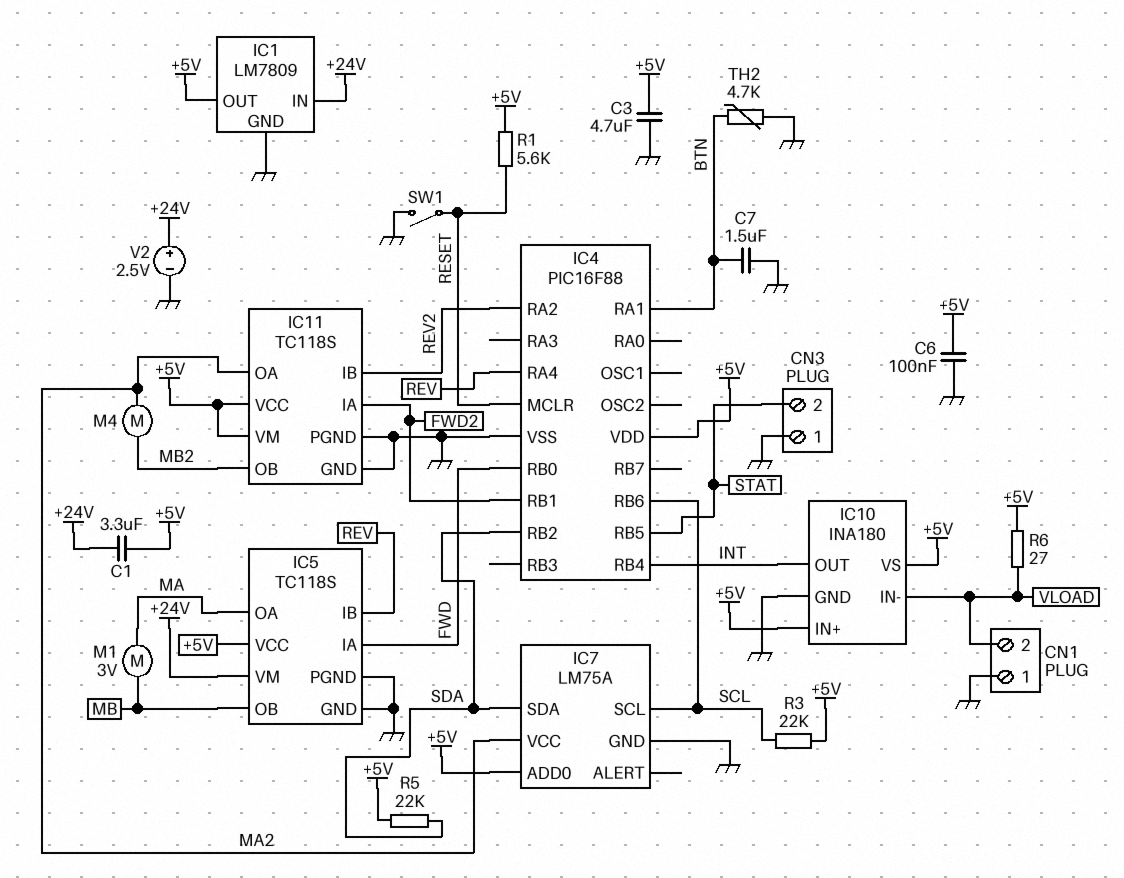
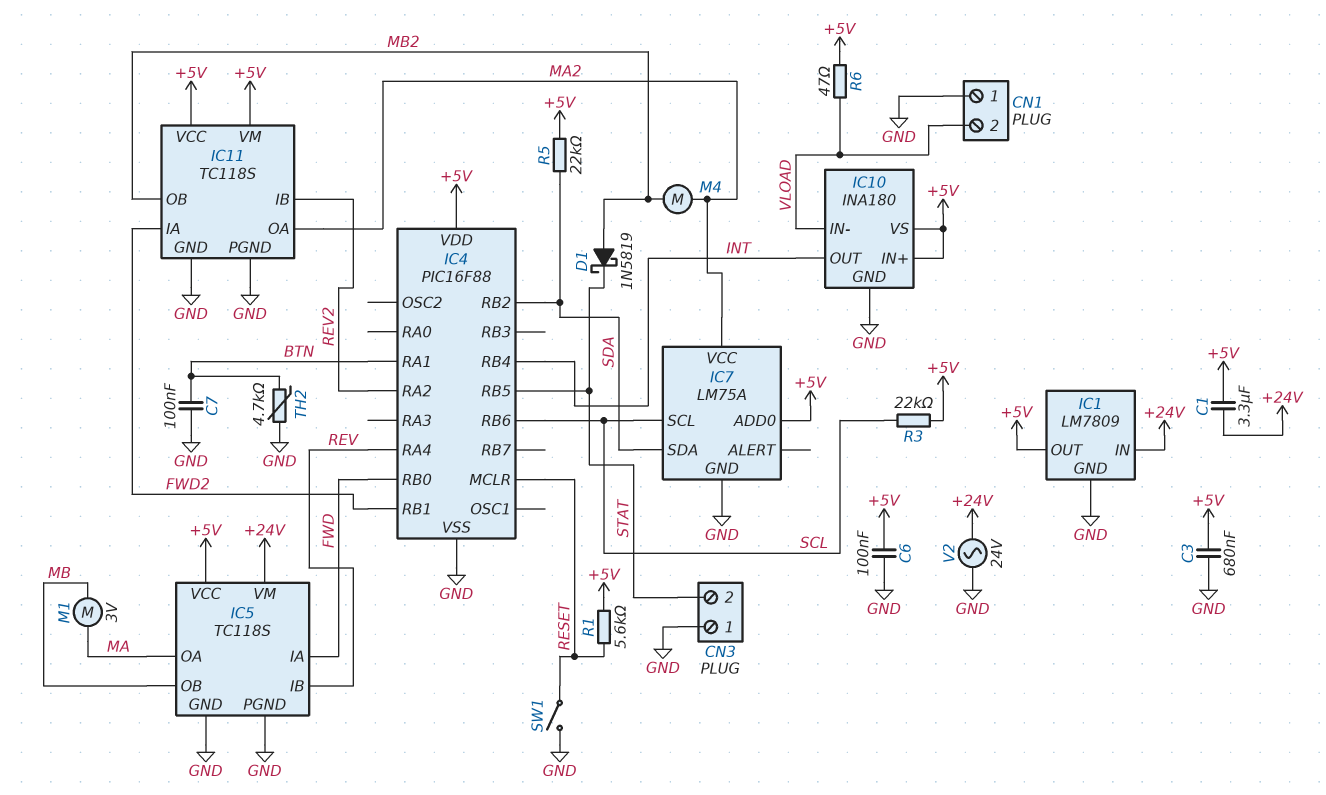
C3: 4.7uF (+5V, GND) -> 680nF (+5V, GND)
C7: 1.5uF (BTN, GND) -> 100nF (BTN, GND)
D1: none -> schottky 1N5819 (A MB2, K STAT)
R6: 27 (+5V, VLOAD) -> 47 (+5V, VLOAD)
V2: 2.5V (plus +24V, minus GND) -> AC 24V (+24V, GND)

